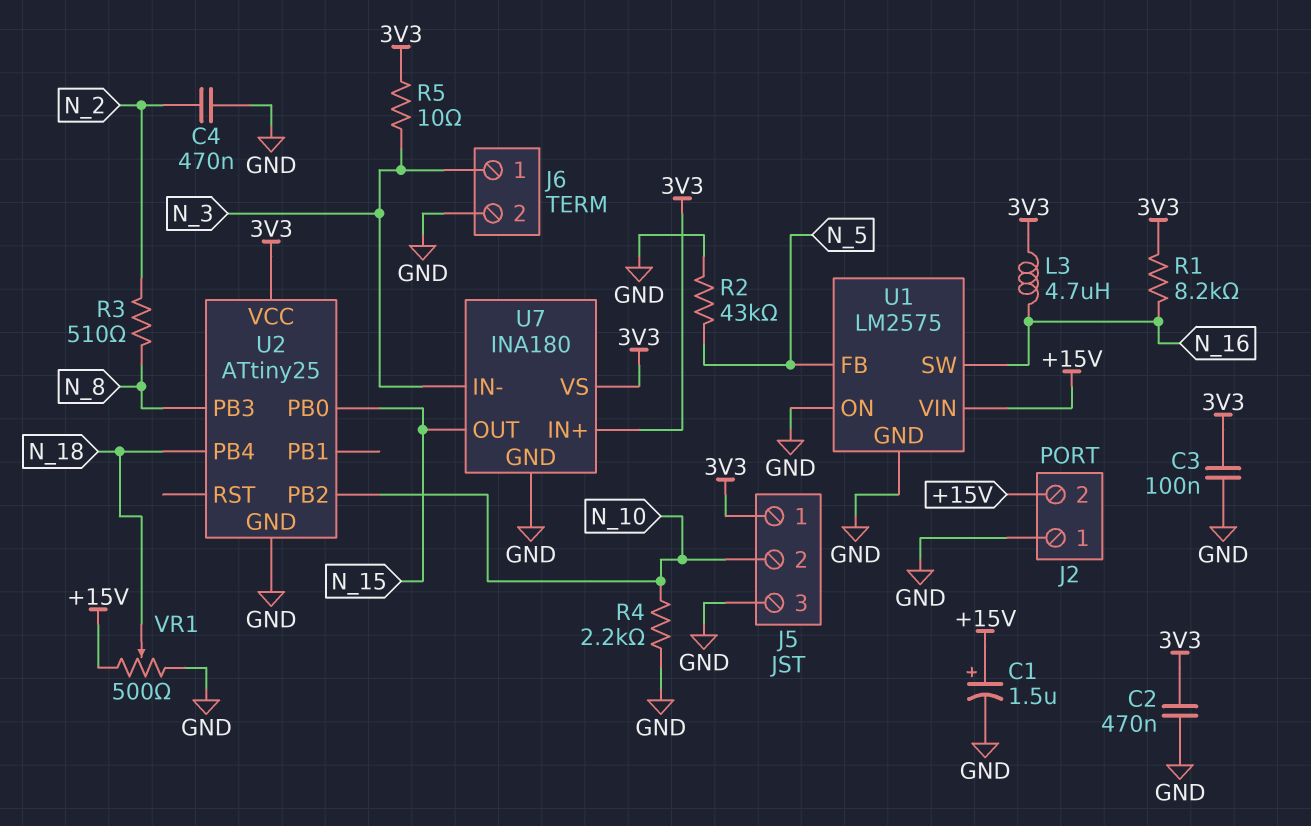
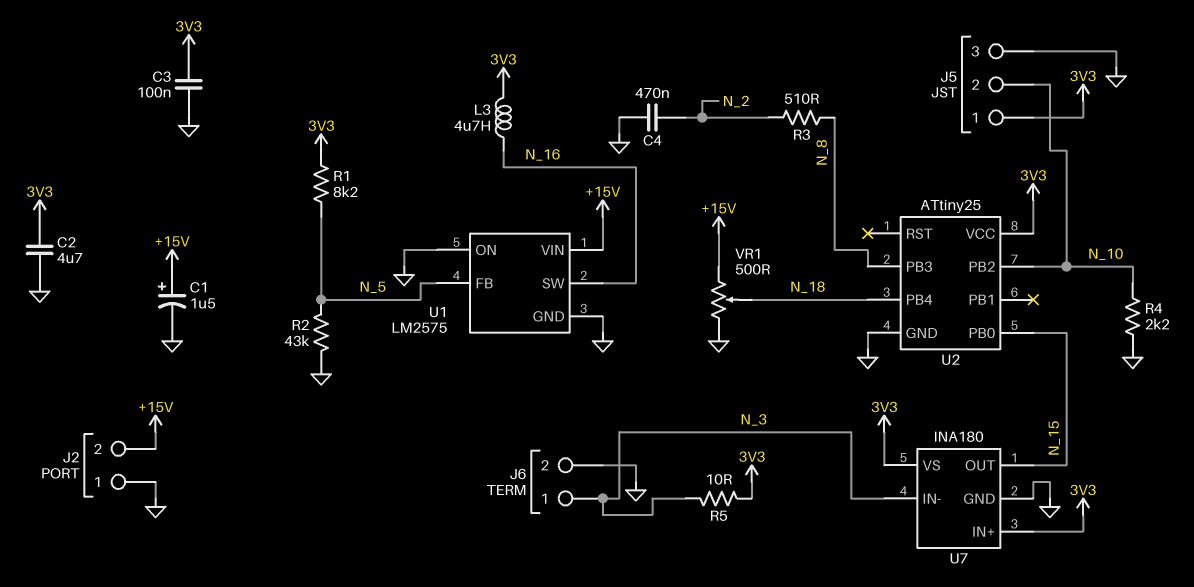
C2: 470nF (3V3, GND) -> 4.7uF (3V3, GND)
R1: 8.2k (3V3, N_16) -> 8.2k (3V3, N_5)

